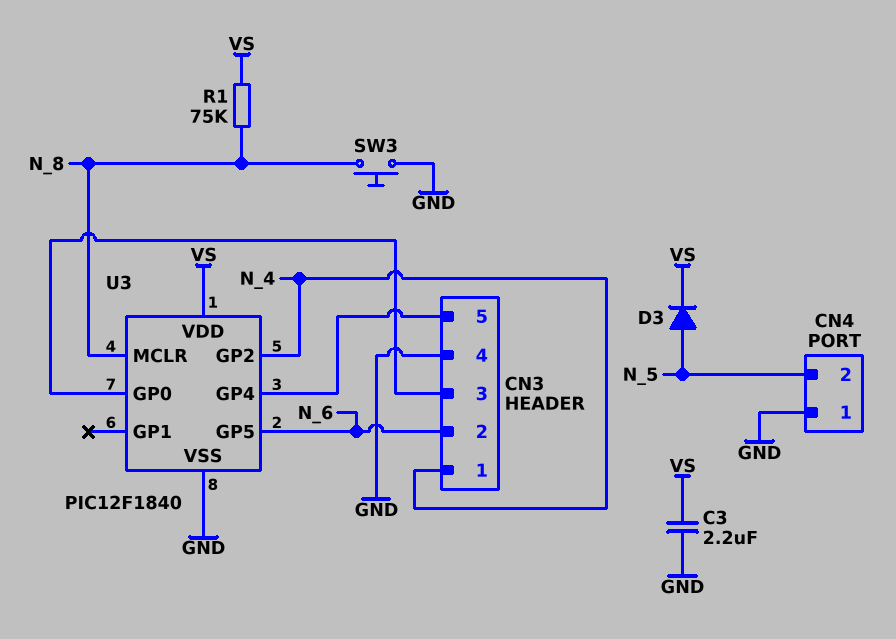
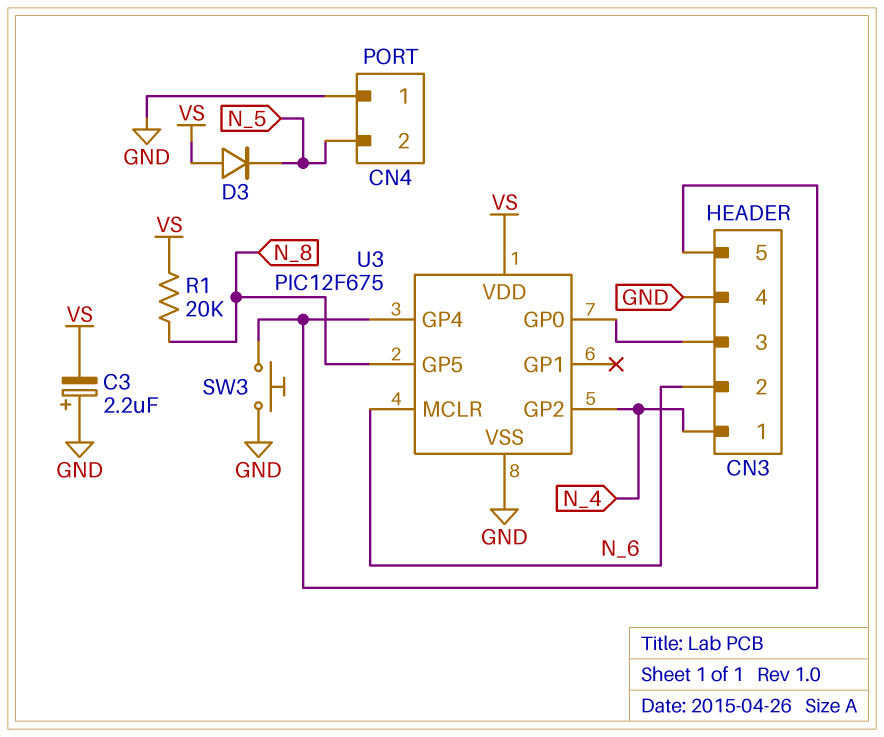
C3: 2.2uF (GND, VS) -> 2.2uF (plus GND, minus VS)
D3: diode (A N_5, K VS) -> diode (A VS, K N_5)
R1: 75k (N_8, VS) -> 20k (N_8, VS)
SW3: button (GND, N_8) -> button (CN3/5, GND)
U3: PIC12F1840 -> PIC12F675
U3 pin GP5: N_6 -> N_8
U3 pin MCLR: N_8 -> N_6

